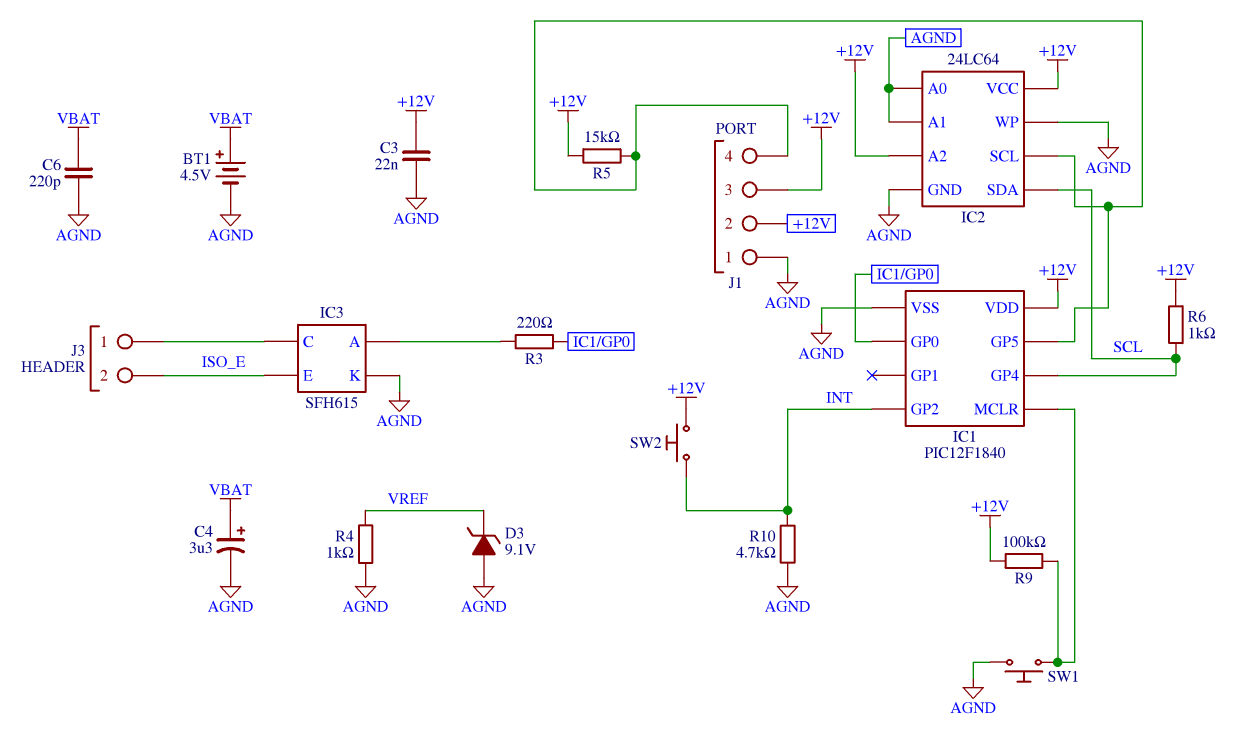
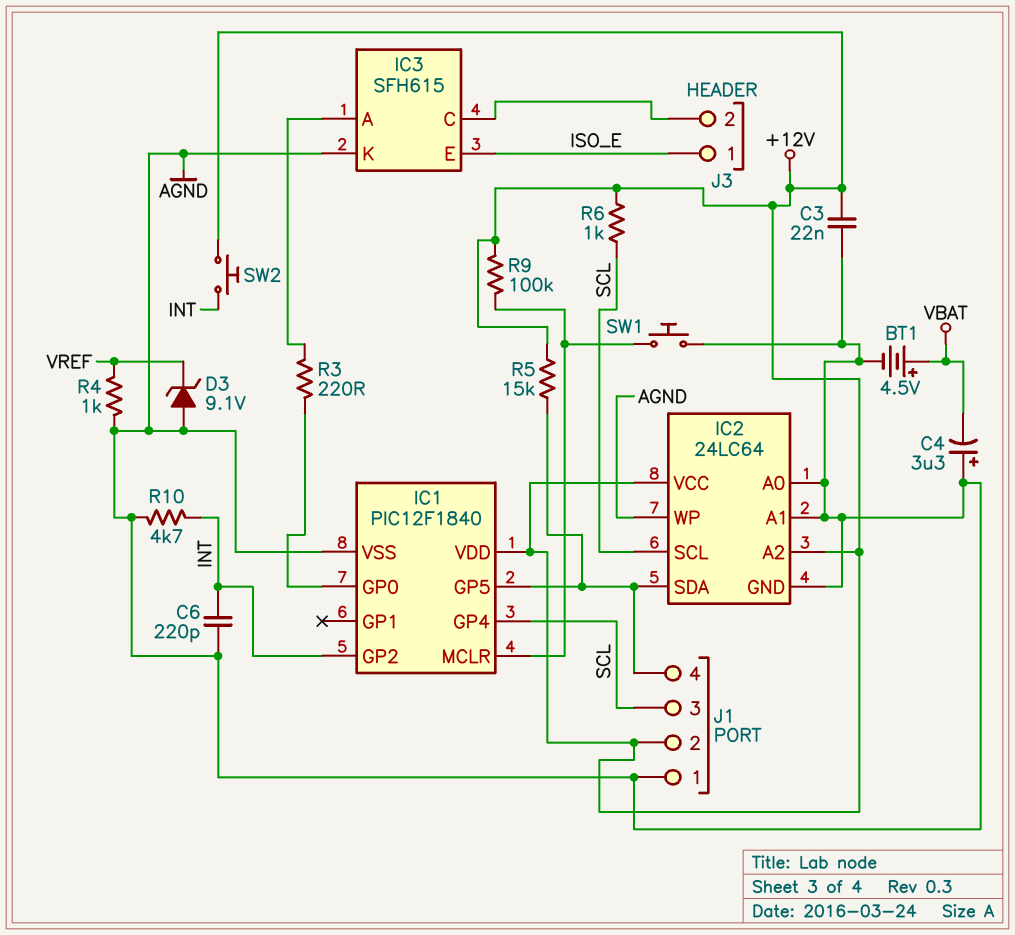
C4: 3.3uF (plus VBAT, minus AGND) -> 3.3uF (plus AGND, minus VBAT)
C6: 220pF (AGND, VBAT) -> 220pF (AGND, INT)
IC2 pin SCL: IC1/GP5 -> SCL
IC2 pin SDA: SCL -> IC1/GP5
J1 pin 3: +12V -> SCL
J3 pin 1: IC3/C -> ISO_E
J3 pin 2: ISO_E -> IC3/C

